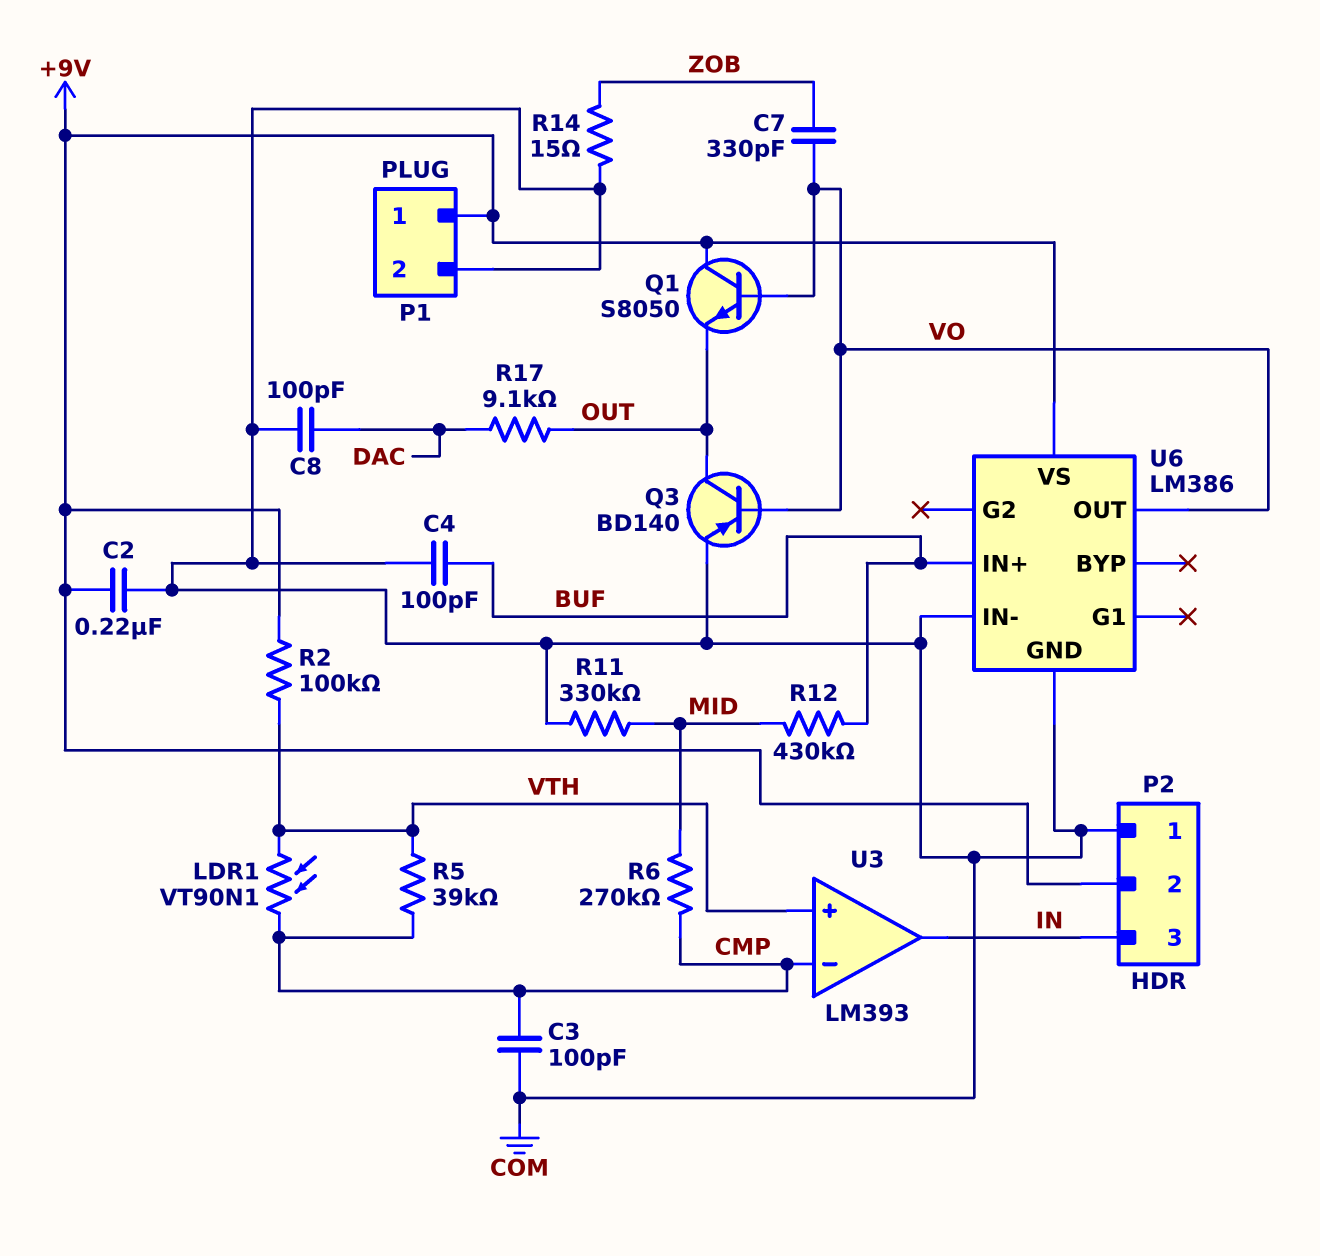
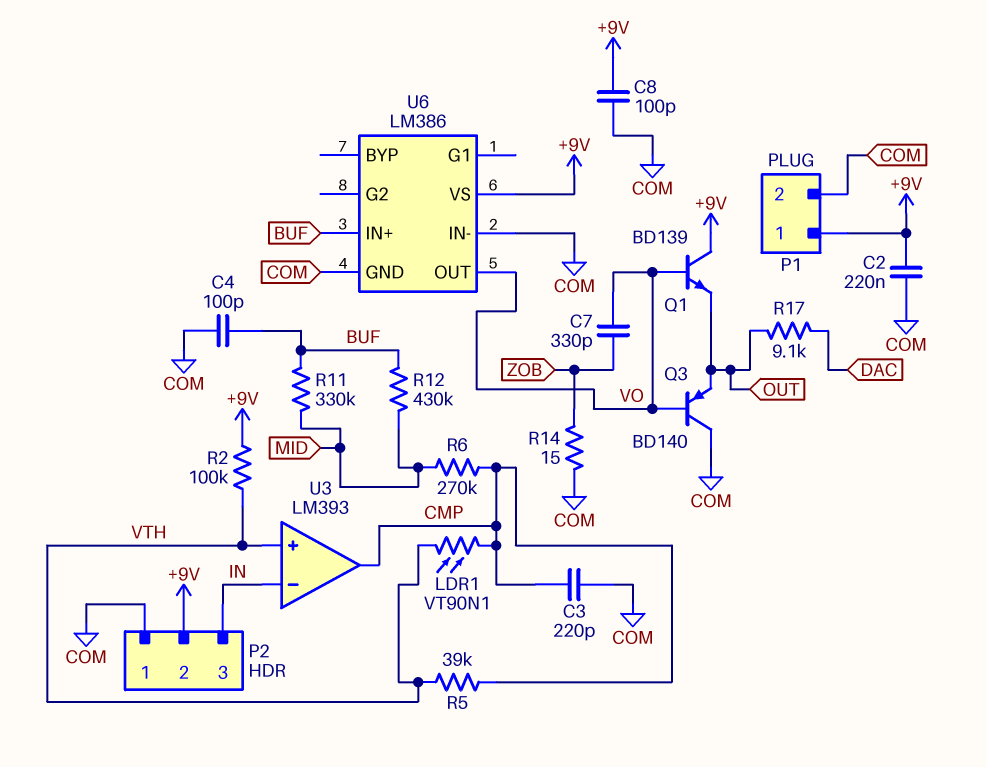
C3: 100pF (CMP, COM) -> 220pF (CMP, COM)
C8: 100pF (COM, DAC) -> 100pF (+9V, COM)
Q1: NPN S8050 (B VO, C +9V, E OUT) -> NPN BD139 (B VO, C +9V, E OUT)
Q3: PNP BD140 (B VO, C OUT, E COM) -> PNP BD140 (B VO, C COM, E OUT)
R11: 330k (COM, MID) -> 330k (BUF, MID)
U3 pin in-: CMP -> IN
U3 pin out: IN -> CMP

